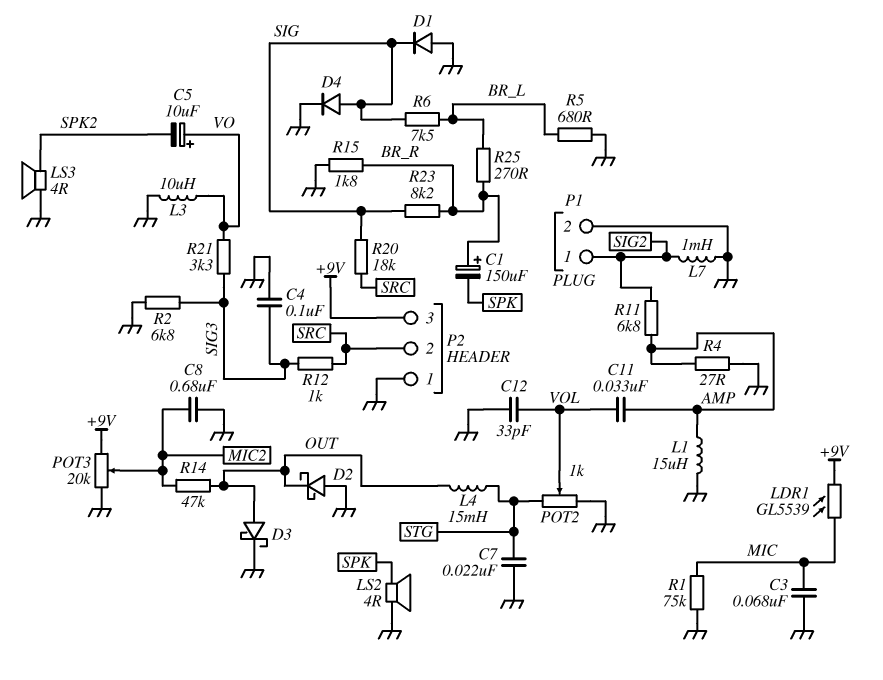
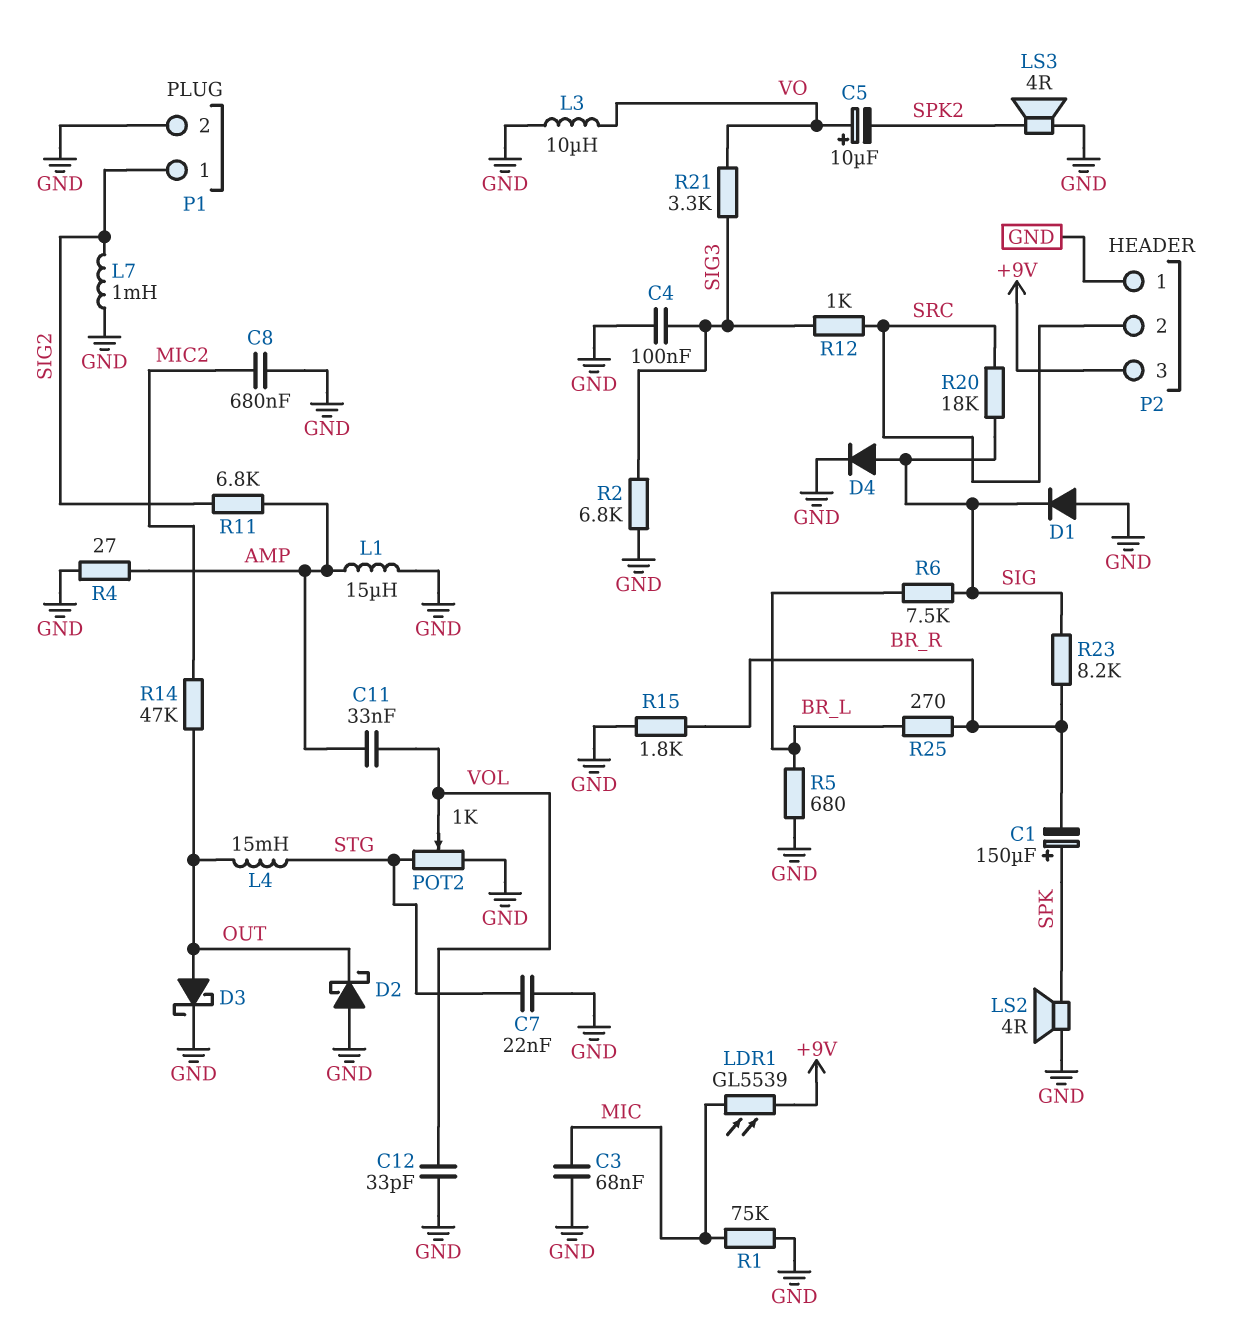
C1: 150uF (plus BR_R, minus SPK) -> 150uF (plus SPK, minus BR_R)
POT3: 20k (+9V, GND, wiper MIC2) -> none

